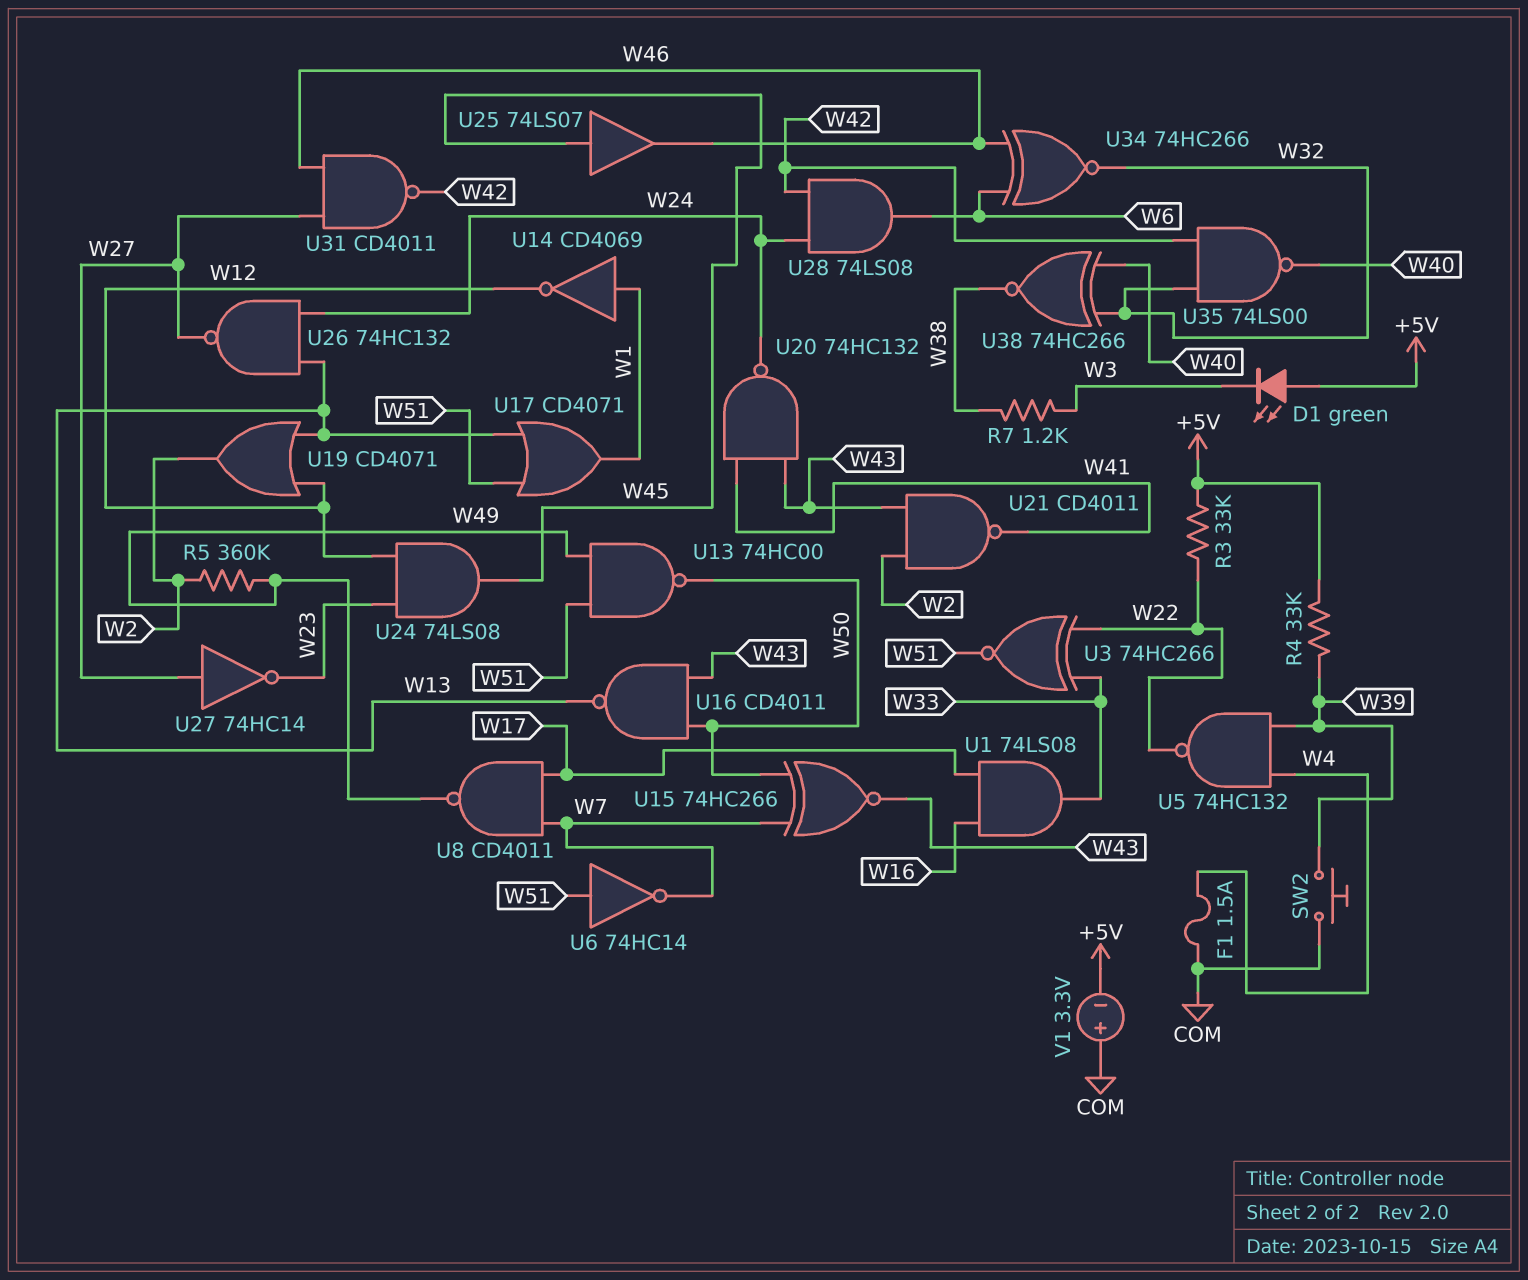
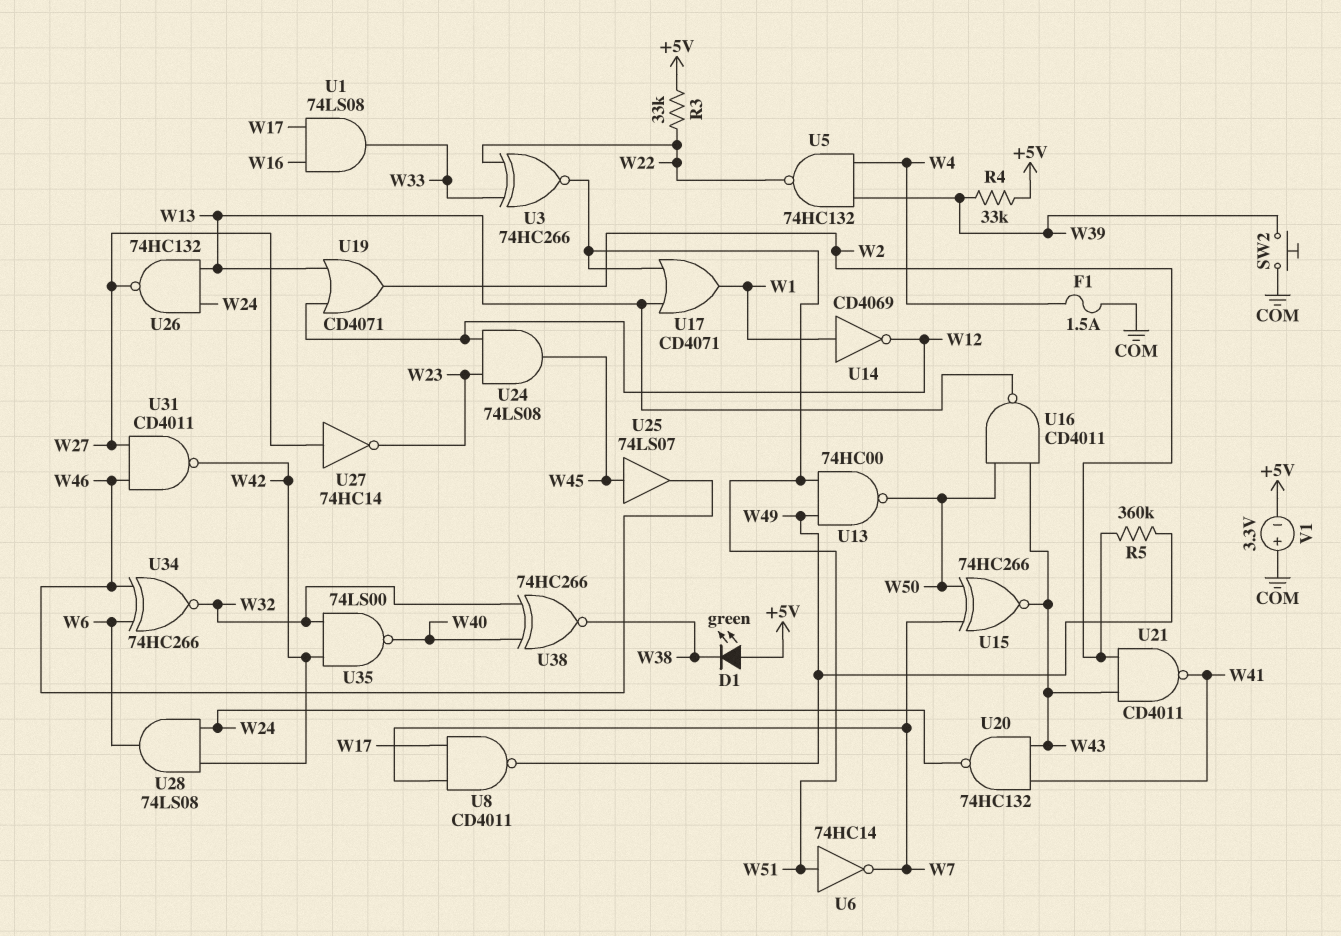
D1: LED green (A +5V, K W3) -> LED green (A +5V, K W38)
R7: 1.2k (W3, W38) -> none

